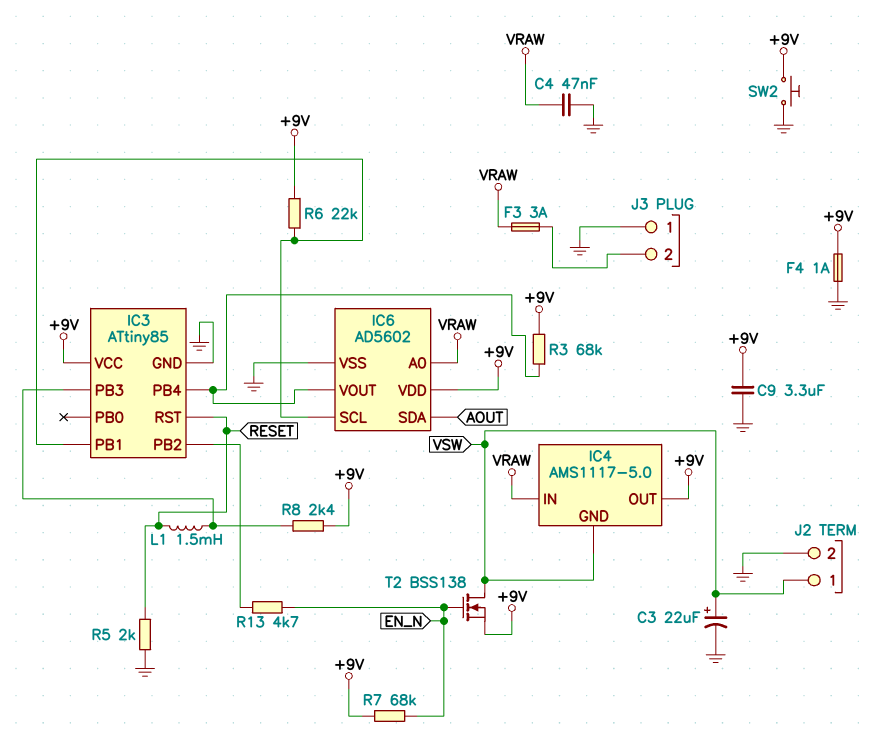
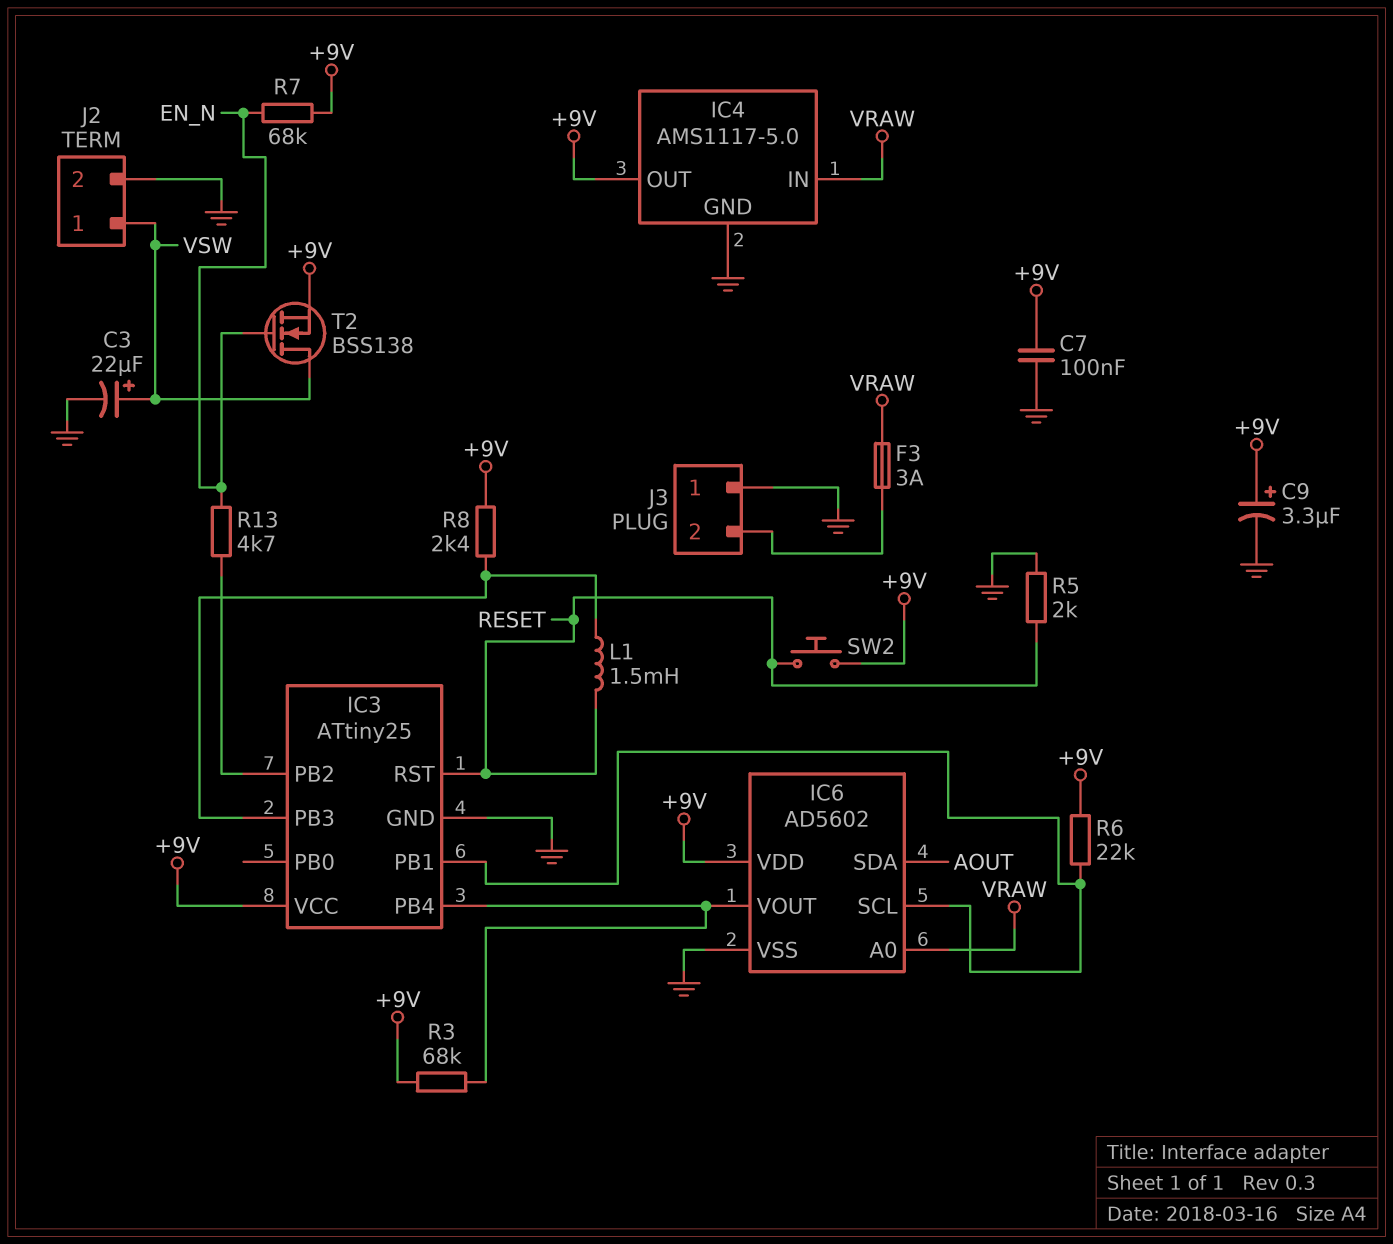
C4: 47nF (GND, VRAW) -> none
C7: none -> 100nF (+9V, GND)
C9: 3.3uF (+9V, GND) -> 3.3uF (plus +9V, minus GND)
F4: 1A (+9V, GND) -> none
IC3: ATtiny85 -> ATtiny25
IC4 pin GND: VSW -> GND
SW2: button (+9V, GND) -> button (+9V, RESET)

